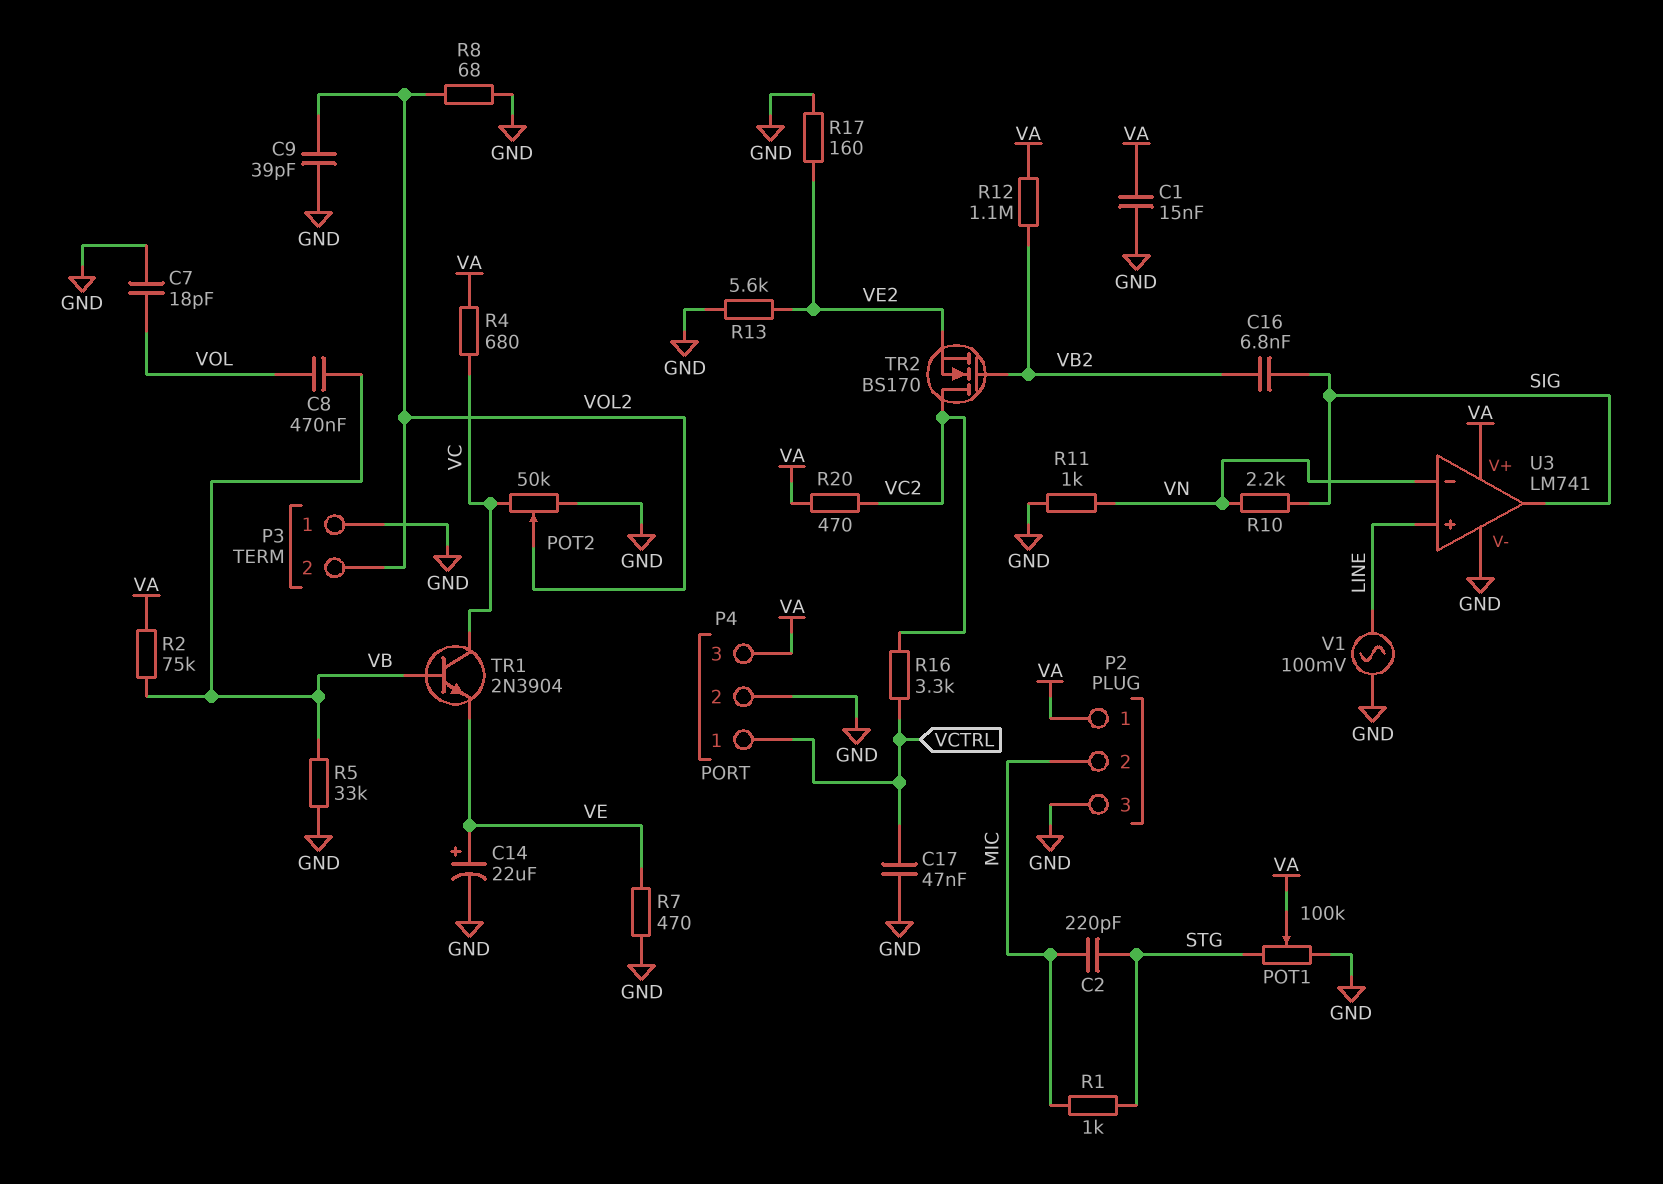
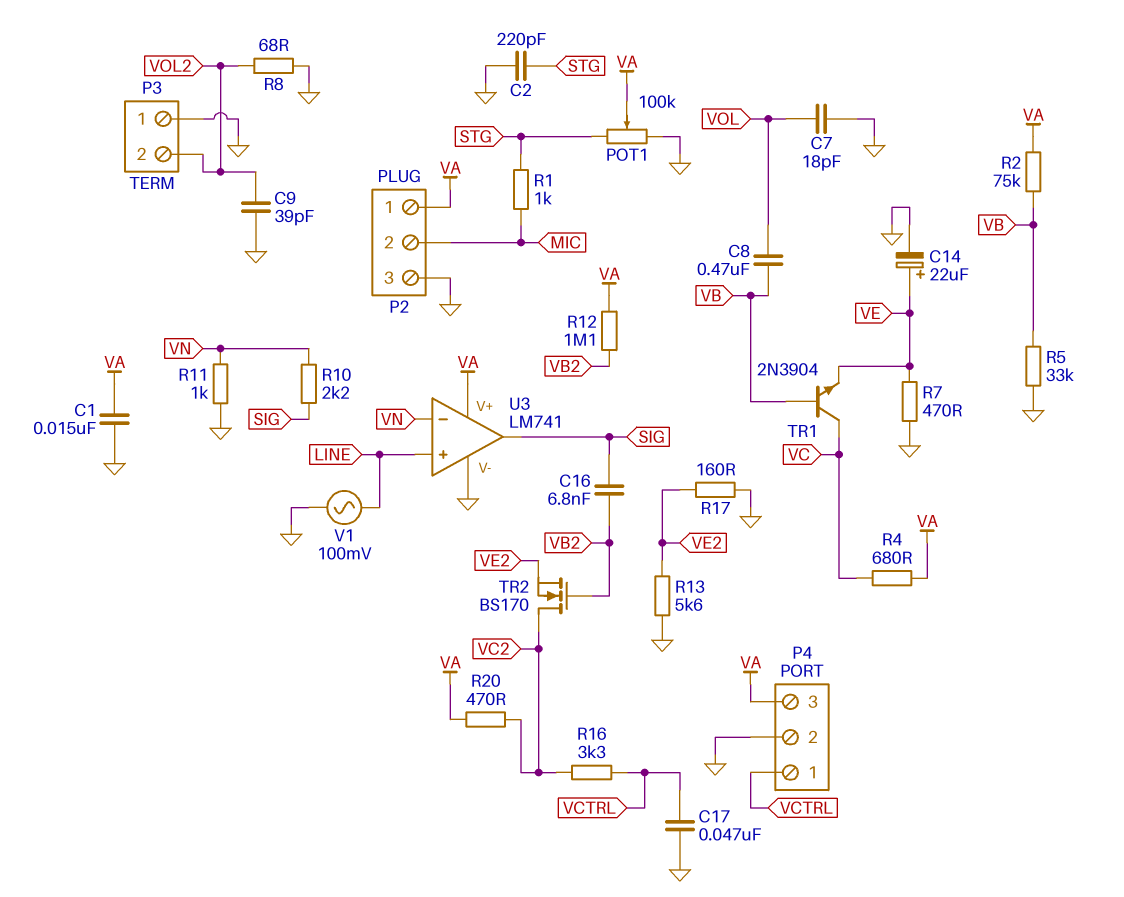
C2: 220pF (MIC, STG) -> 220pF (GND, STG)
POT2: 50k (GND, VC, wiper VOL2) -> none

